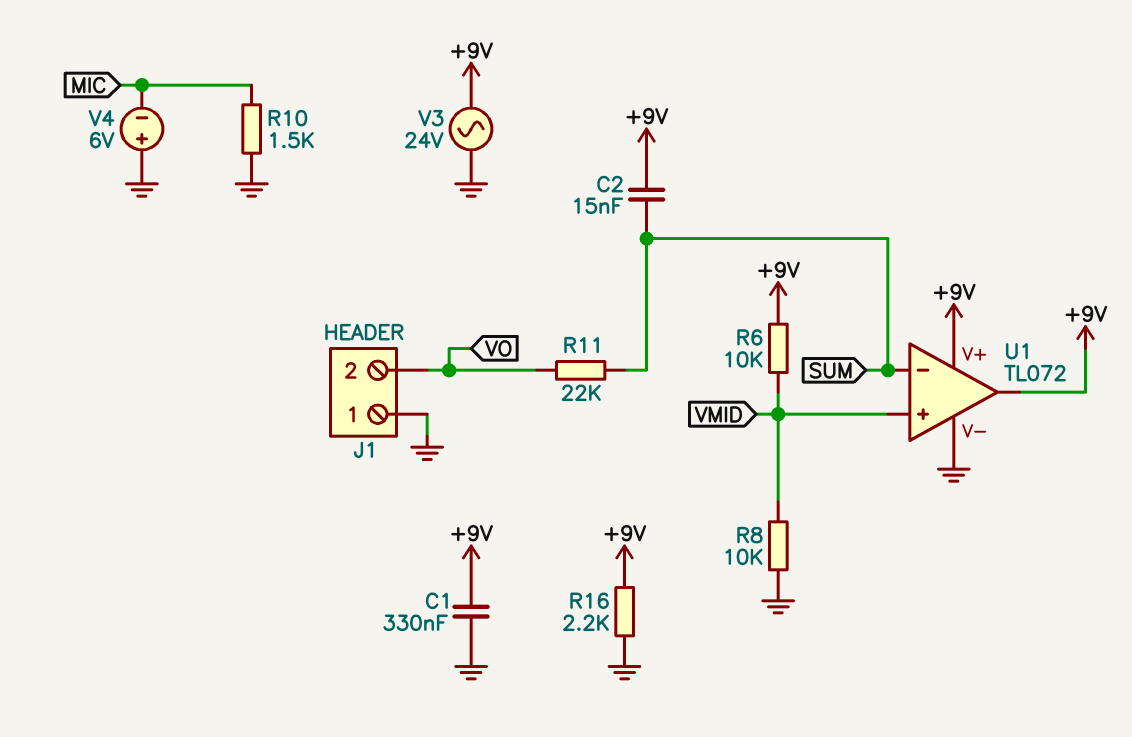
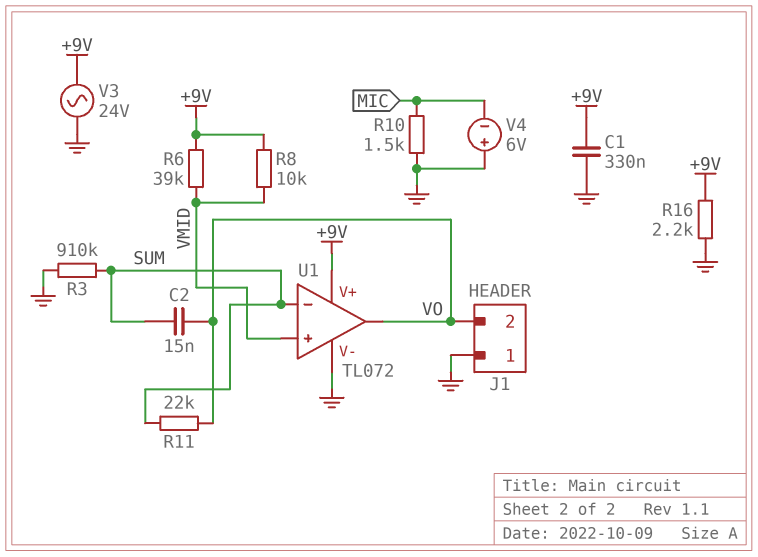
C2: 15nF (+9V, SUM) -> 15nF (SUM, VO)
R3: none -> 910k (GND, SUM)
R6: 10k (+9V, VMID) -> 39k (+9V, VMID)
R8: 10k (GND, VMID) -> 10k (+9V, VMID)
U1 pin out: +9V -> VO

